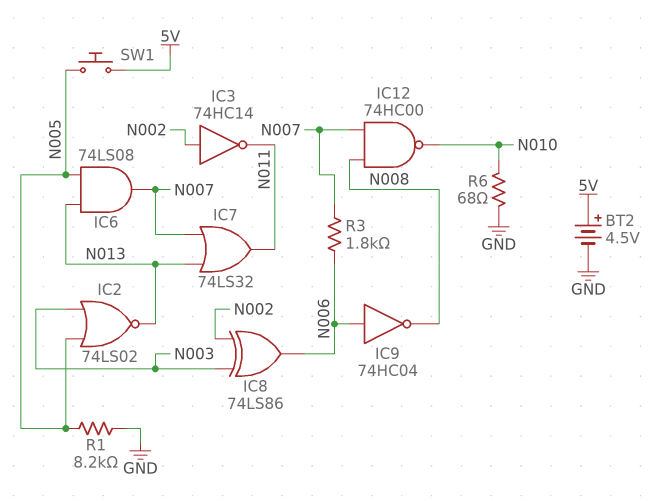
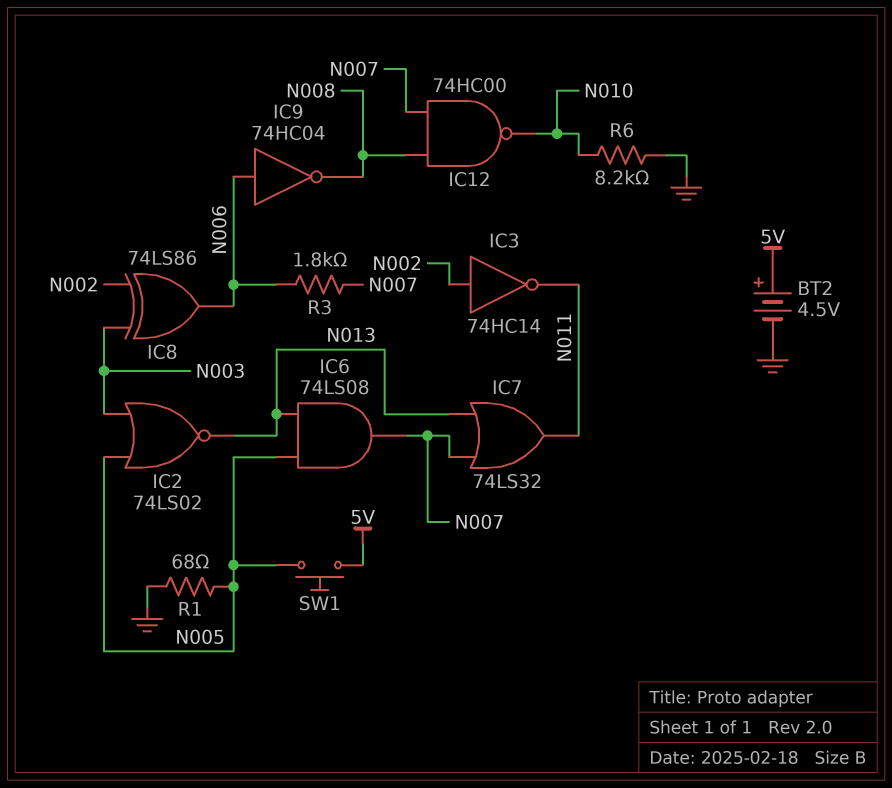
R1: 8.2k (GND, N005) -> 68 (GND, N005)
R6: 68 (GND, N010) -> 8.2k (GND, N010)

